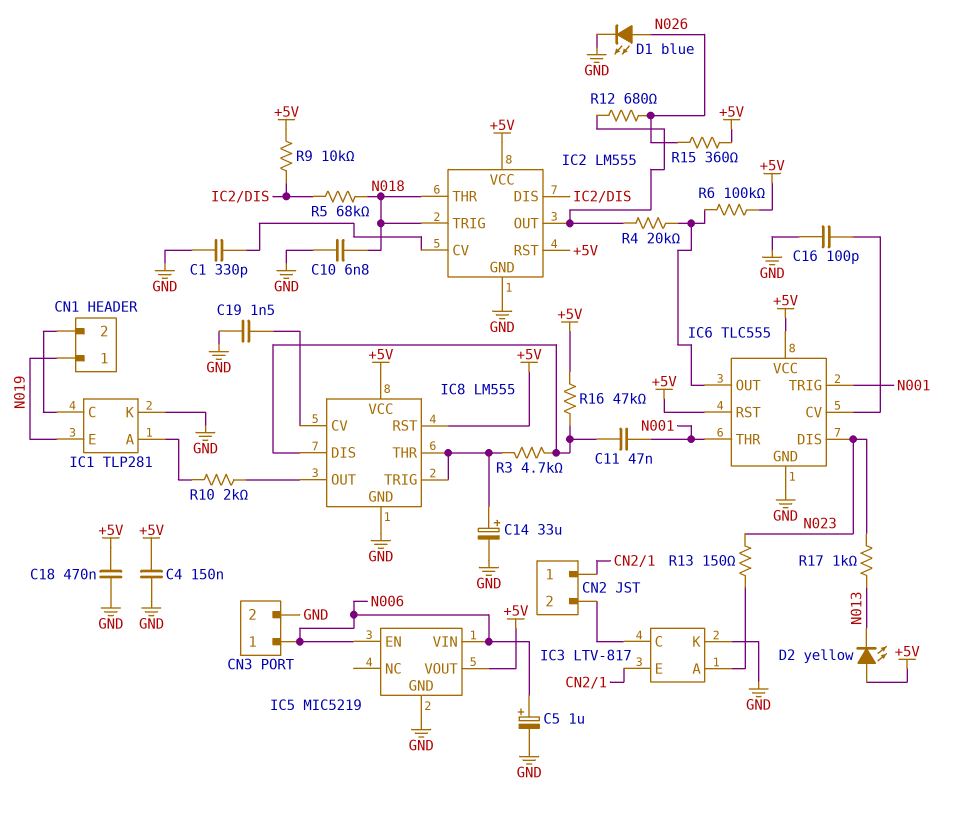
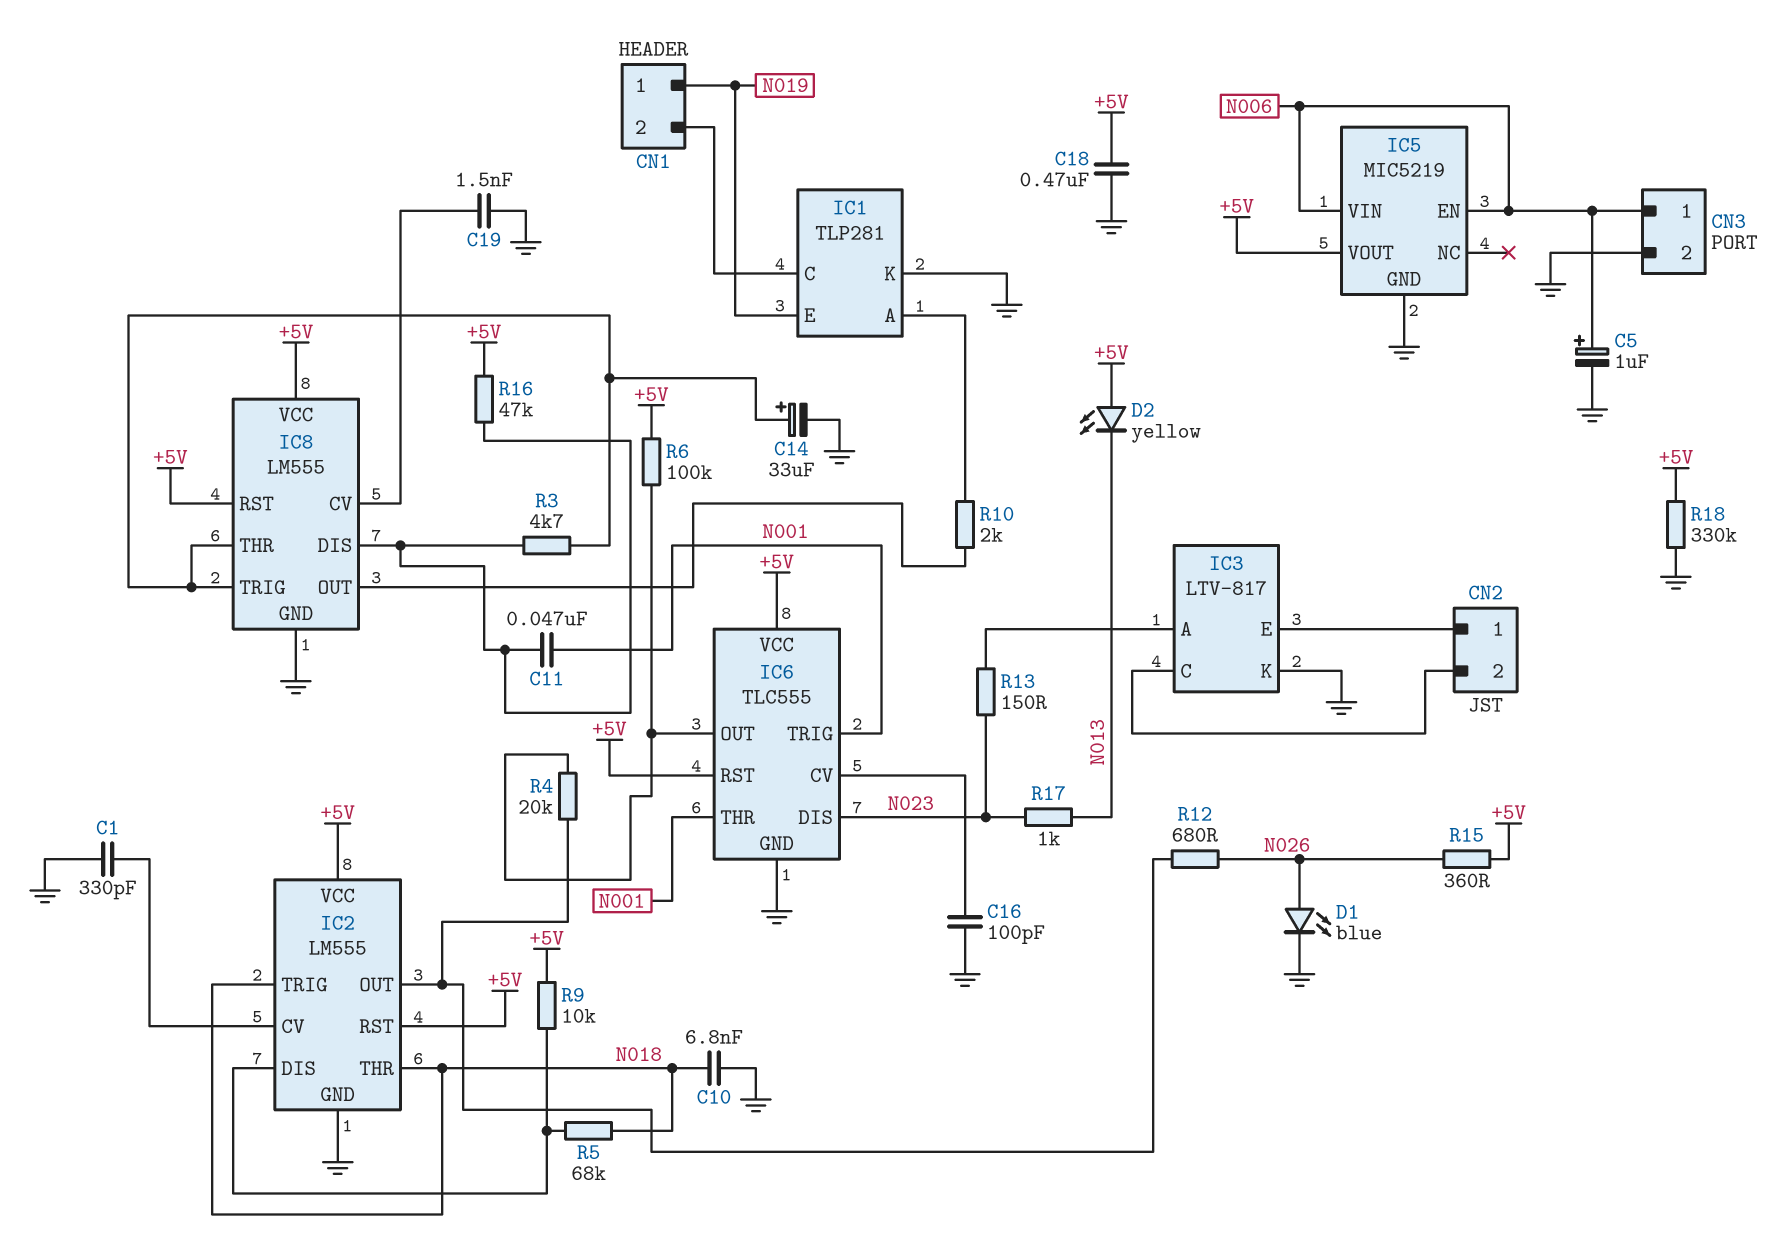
C4: 150nF (+5V, GND) -> none
R18: none -> 330k (+5V, GND)

